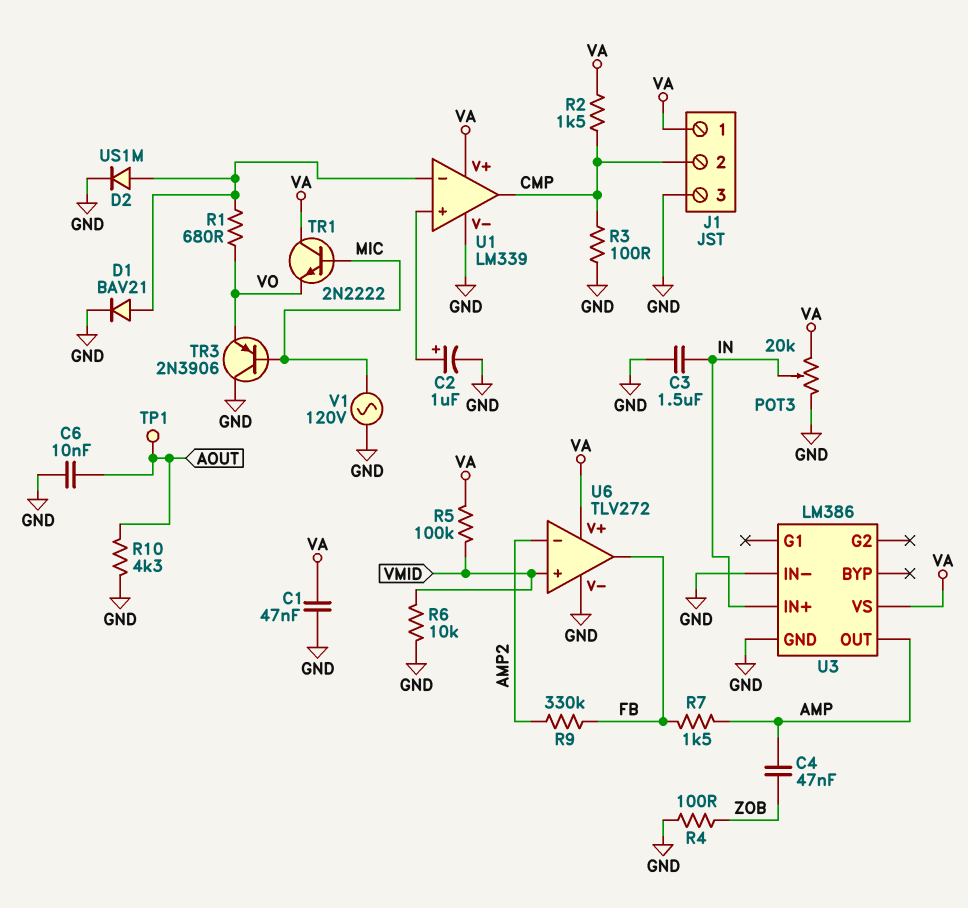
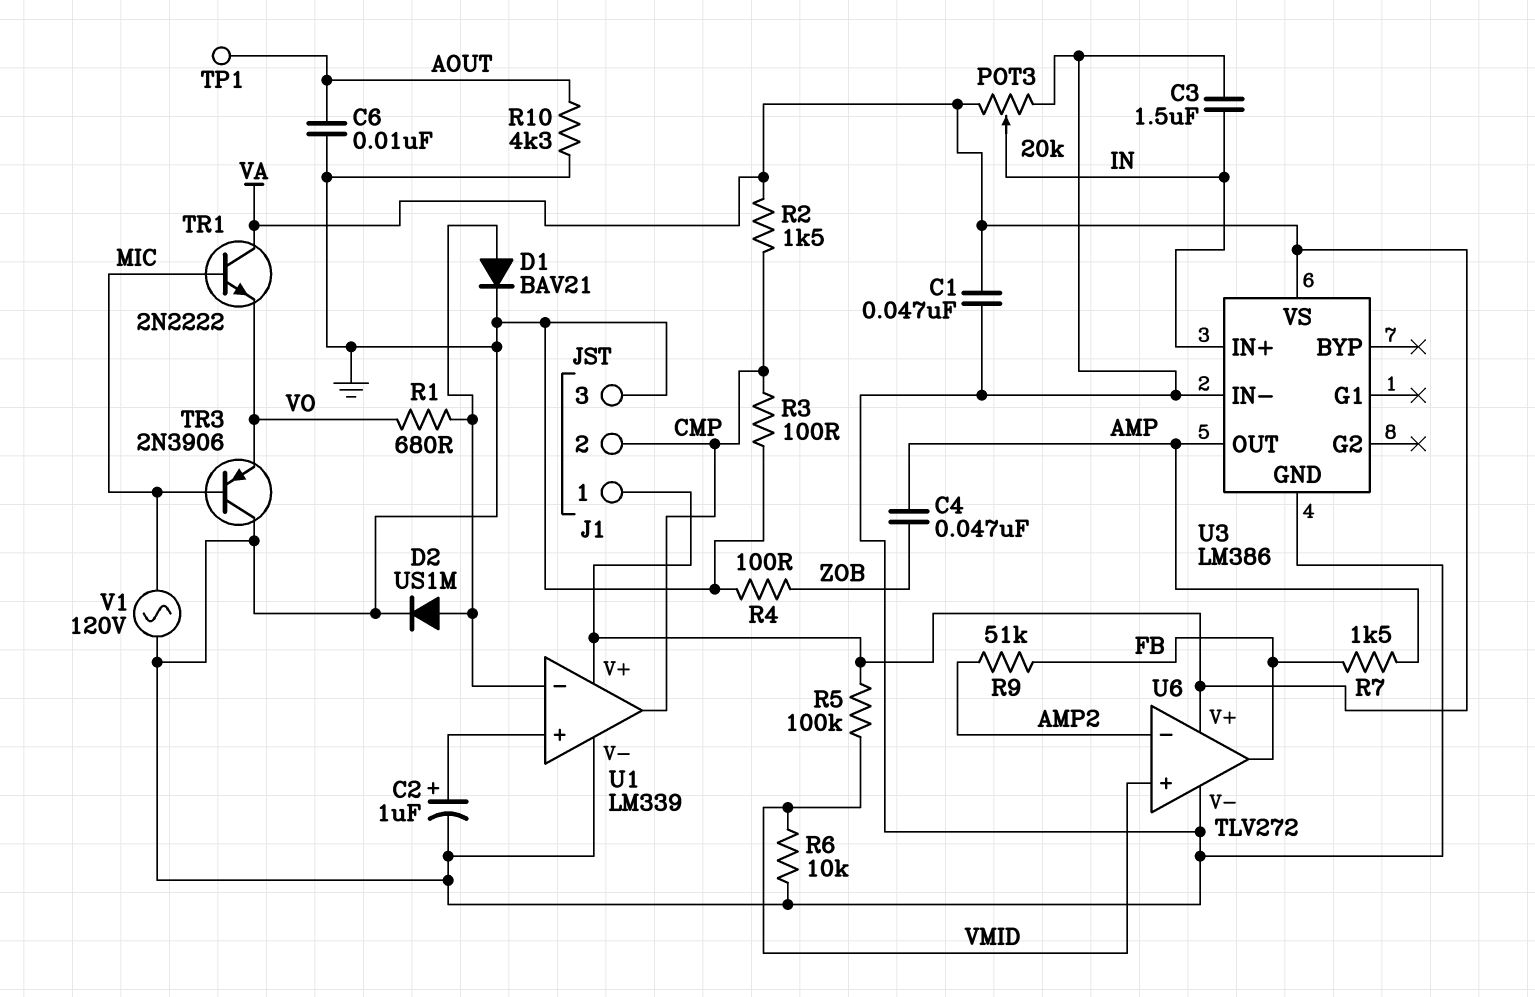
R9: 330k (AMP2, FB) -> 51k (AMP2, FB)

